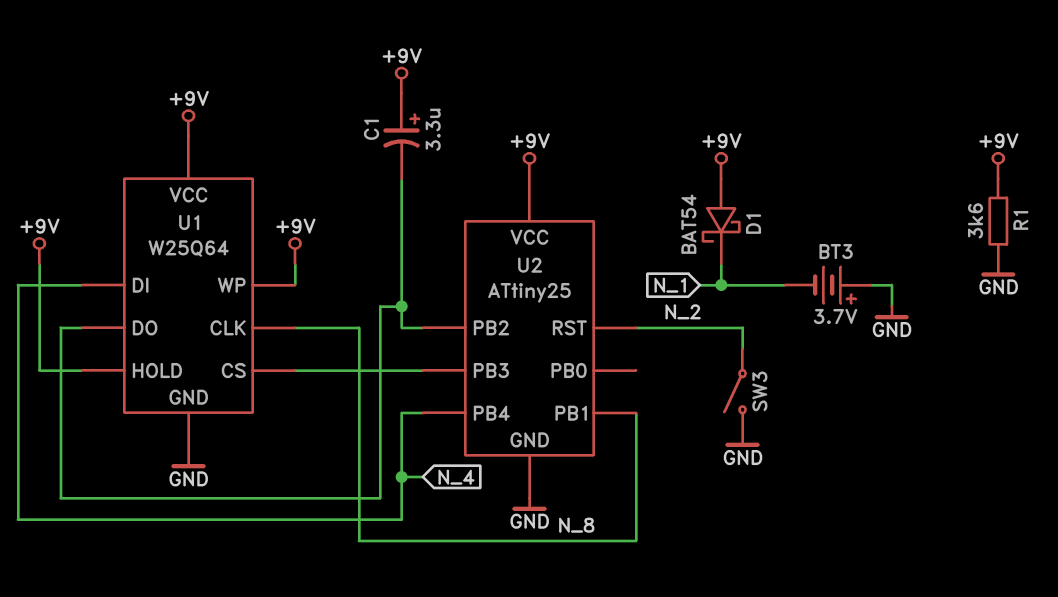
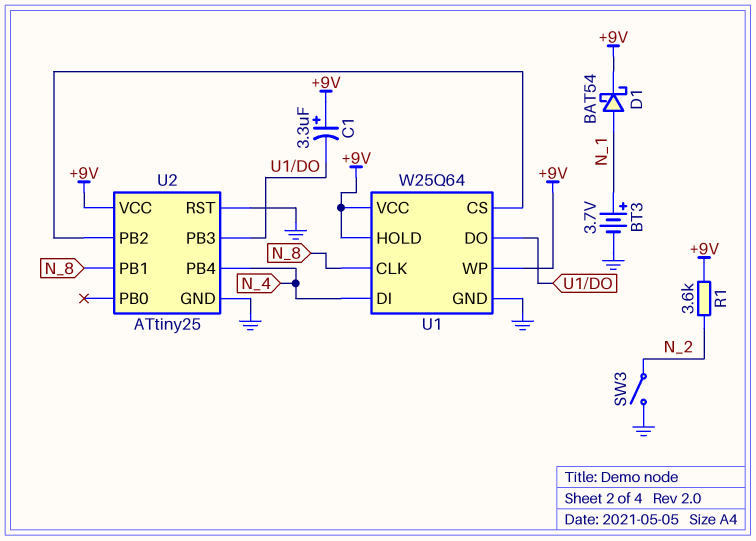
BT3: 3.7V (plus GND, minus N_1) -> 3.7V (plus N_1, minus GND)
D1: schottky BAT54 (A +9V, K N_1) -> schottky BAT54 (A N_1, K +9V)
R1: 3.6k (+9V, GND) -> 3.6k (+9V, N_2)
U2 pin PB2: U1/DO -> U1/CS
U2 pin PB3: U1/CS -> U1/DO
U2 pin RST: N_2 -> GND

